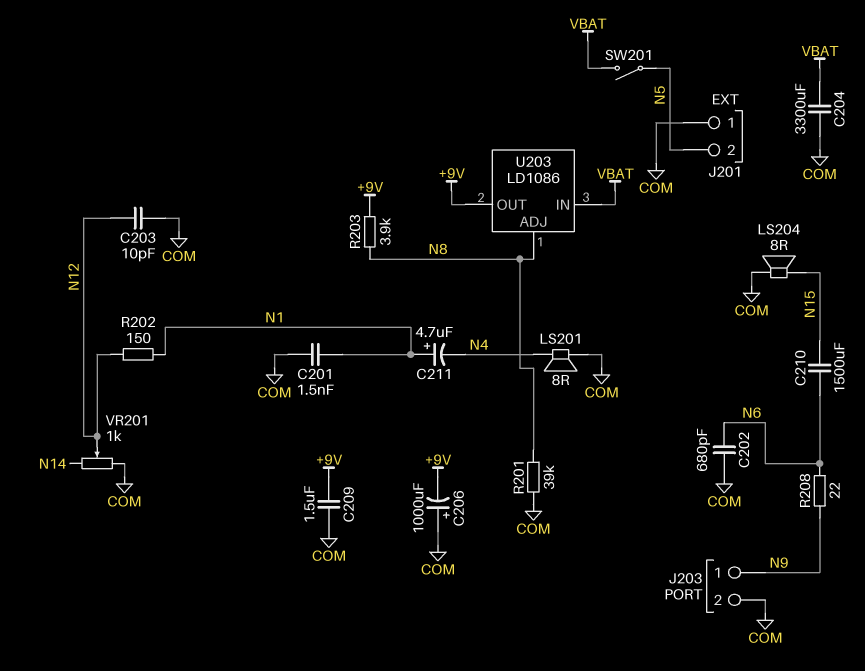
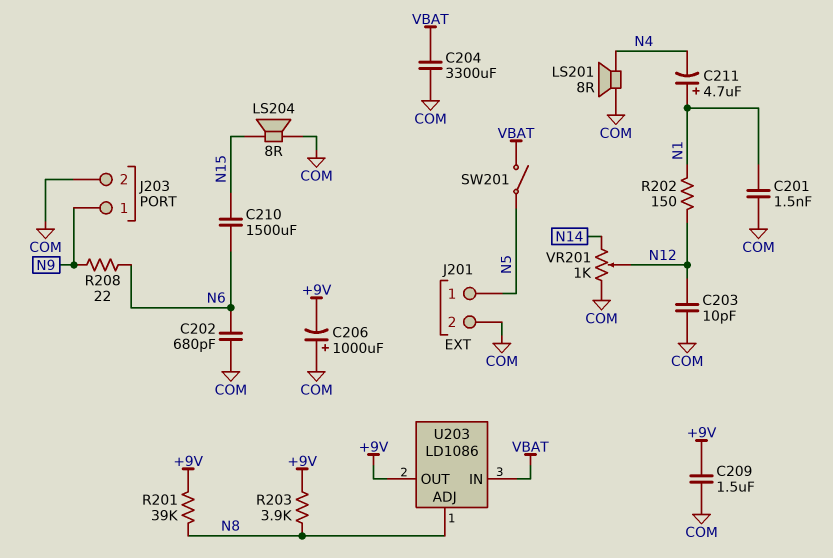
J201 pin 1: COM -> N5
J201 pin 2: N5 -> COM
R201: 39k (COM, N8) -> 39k (+9V, N8)

